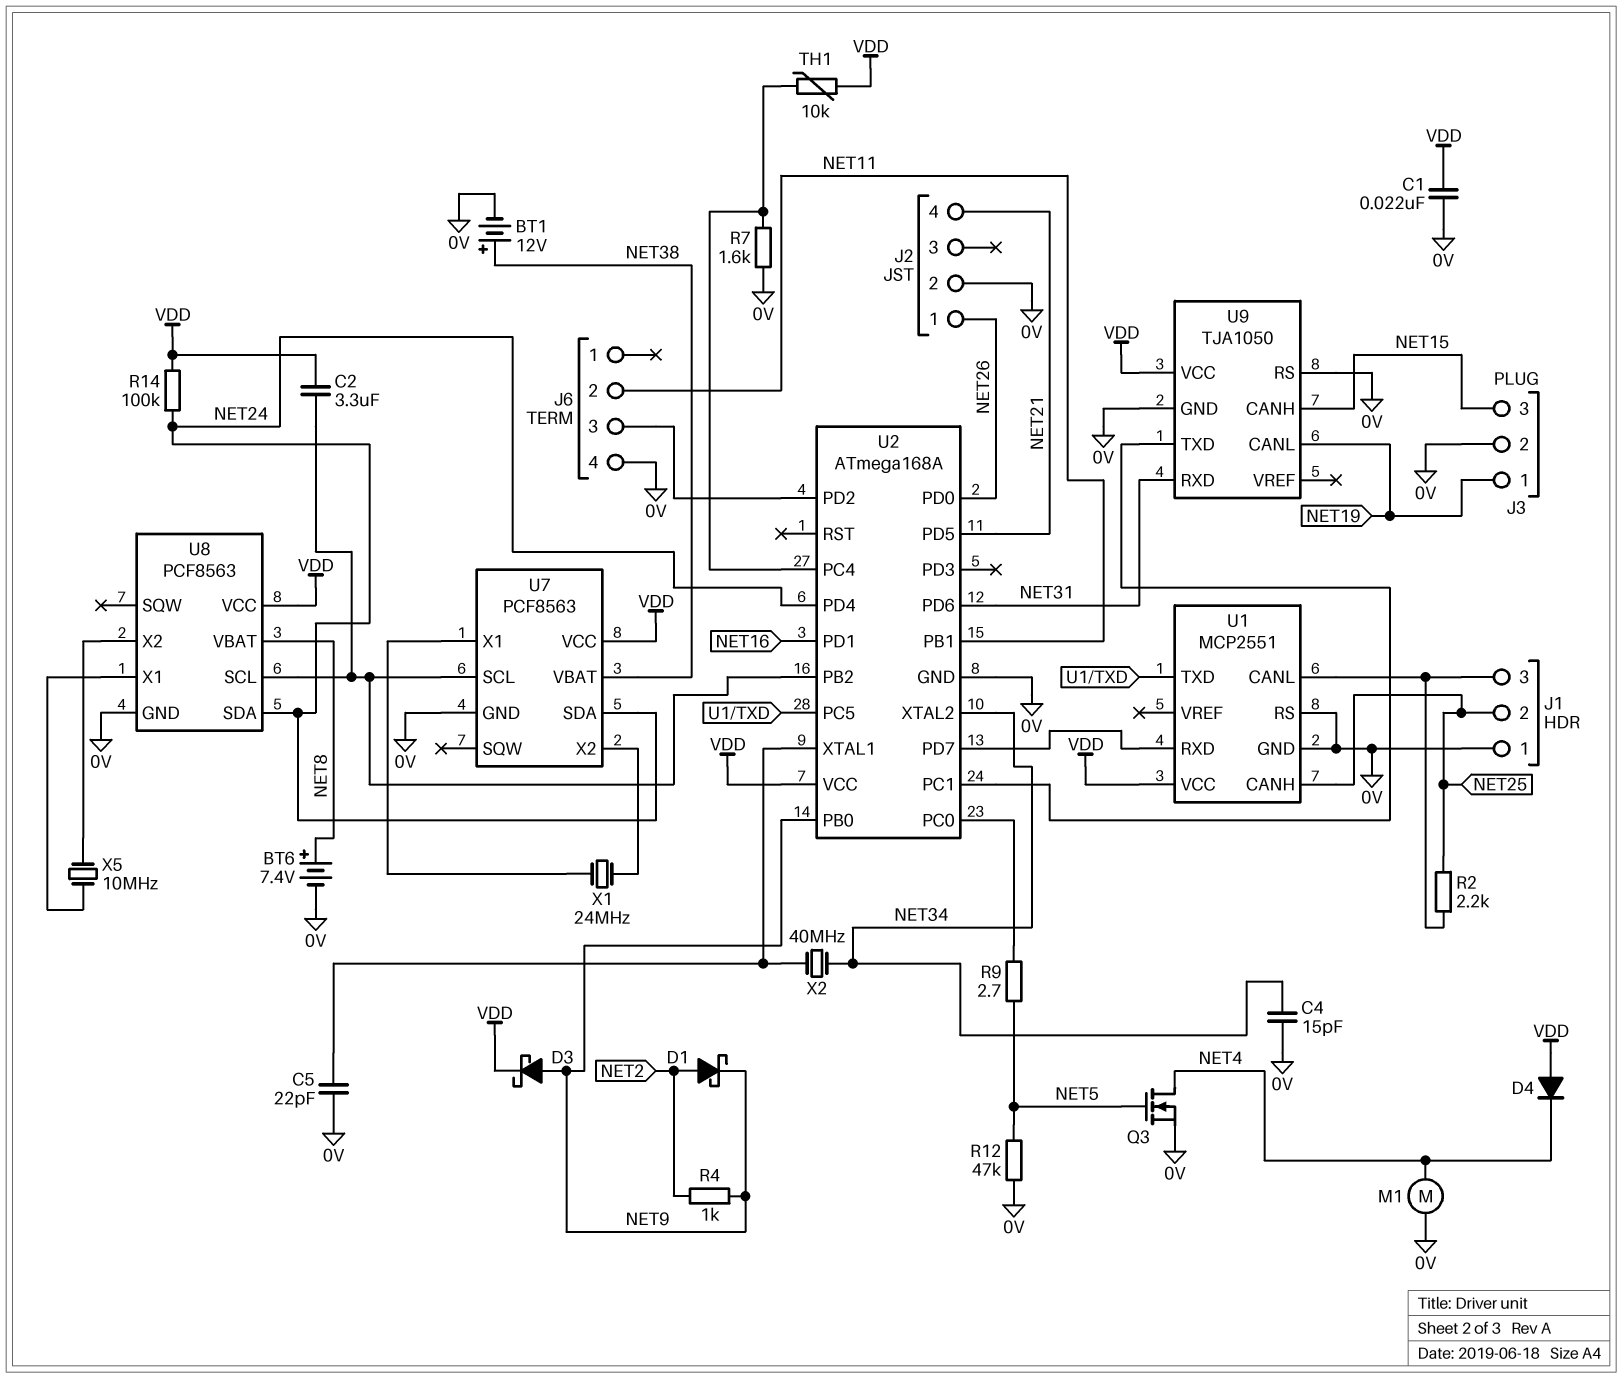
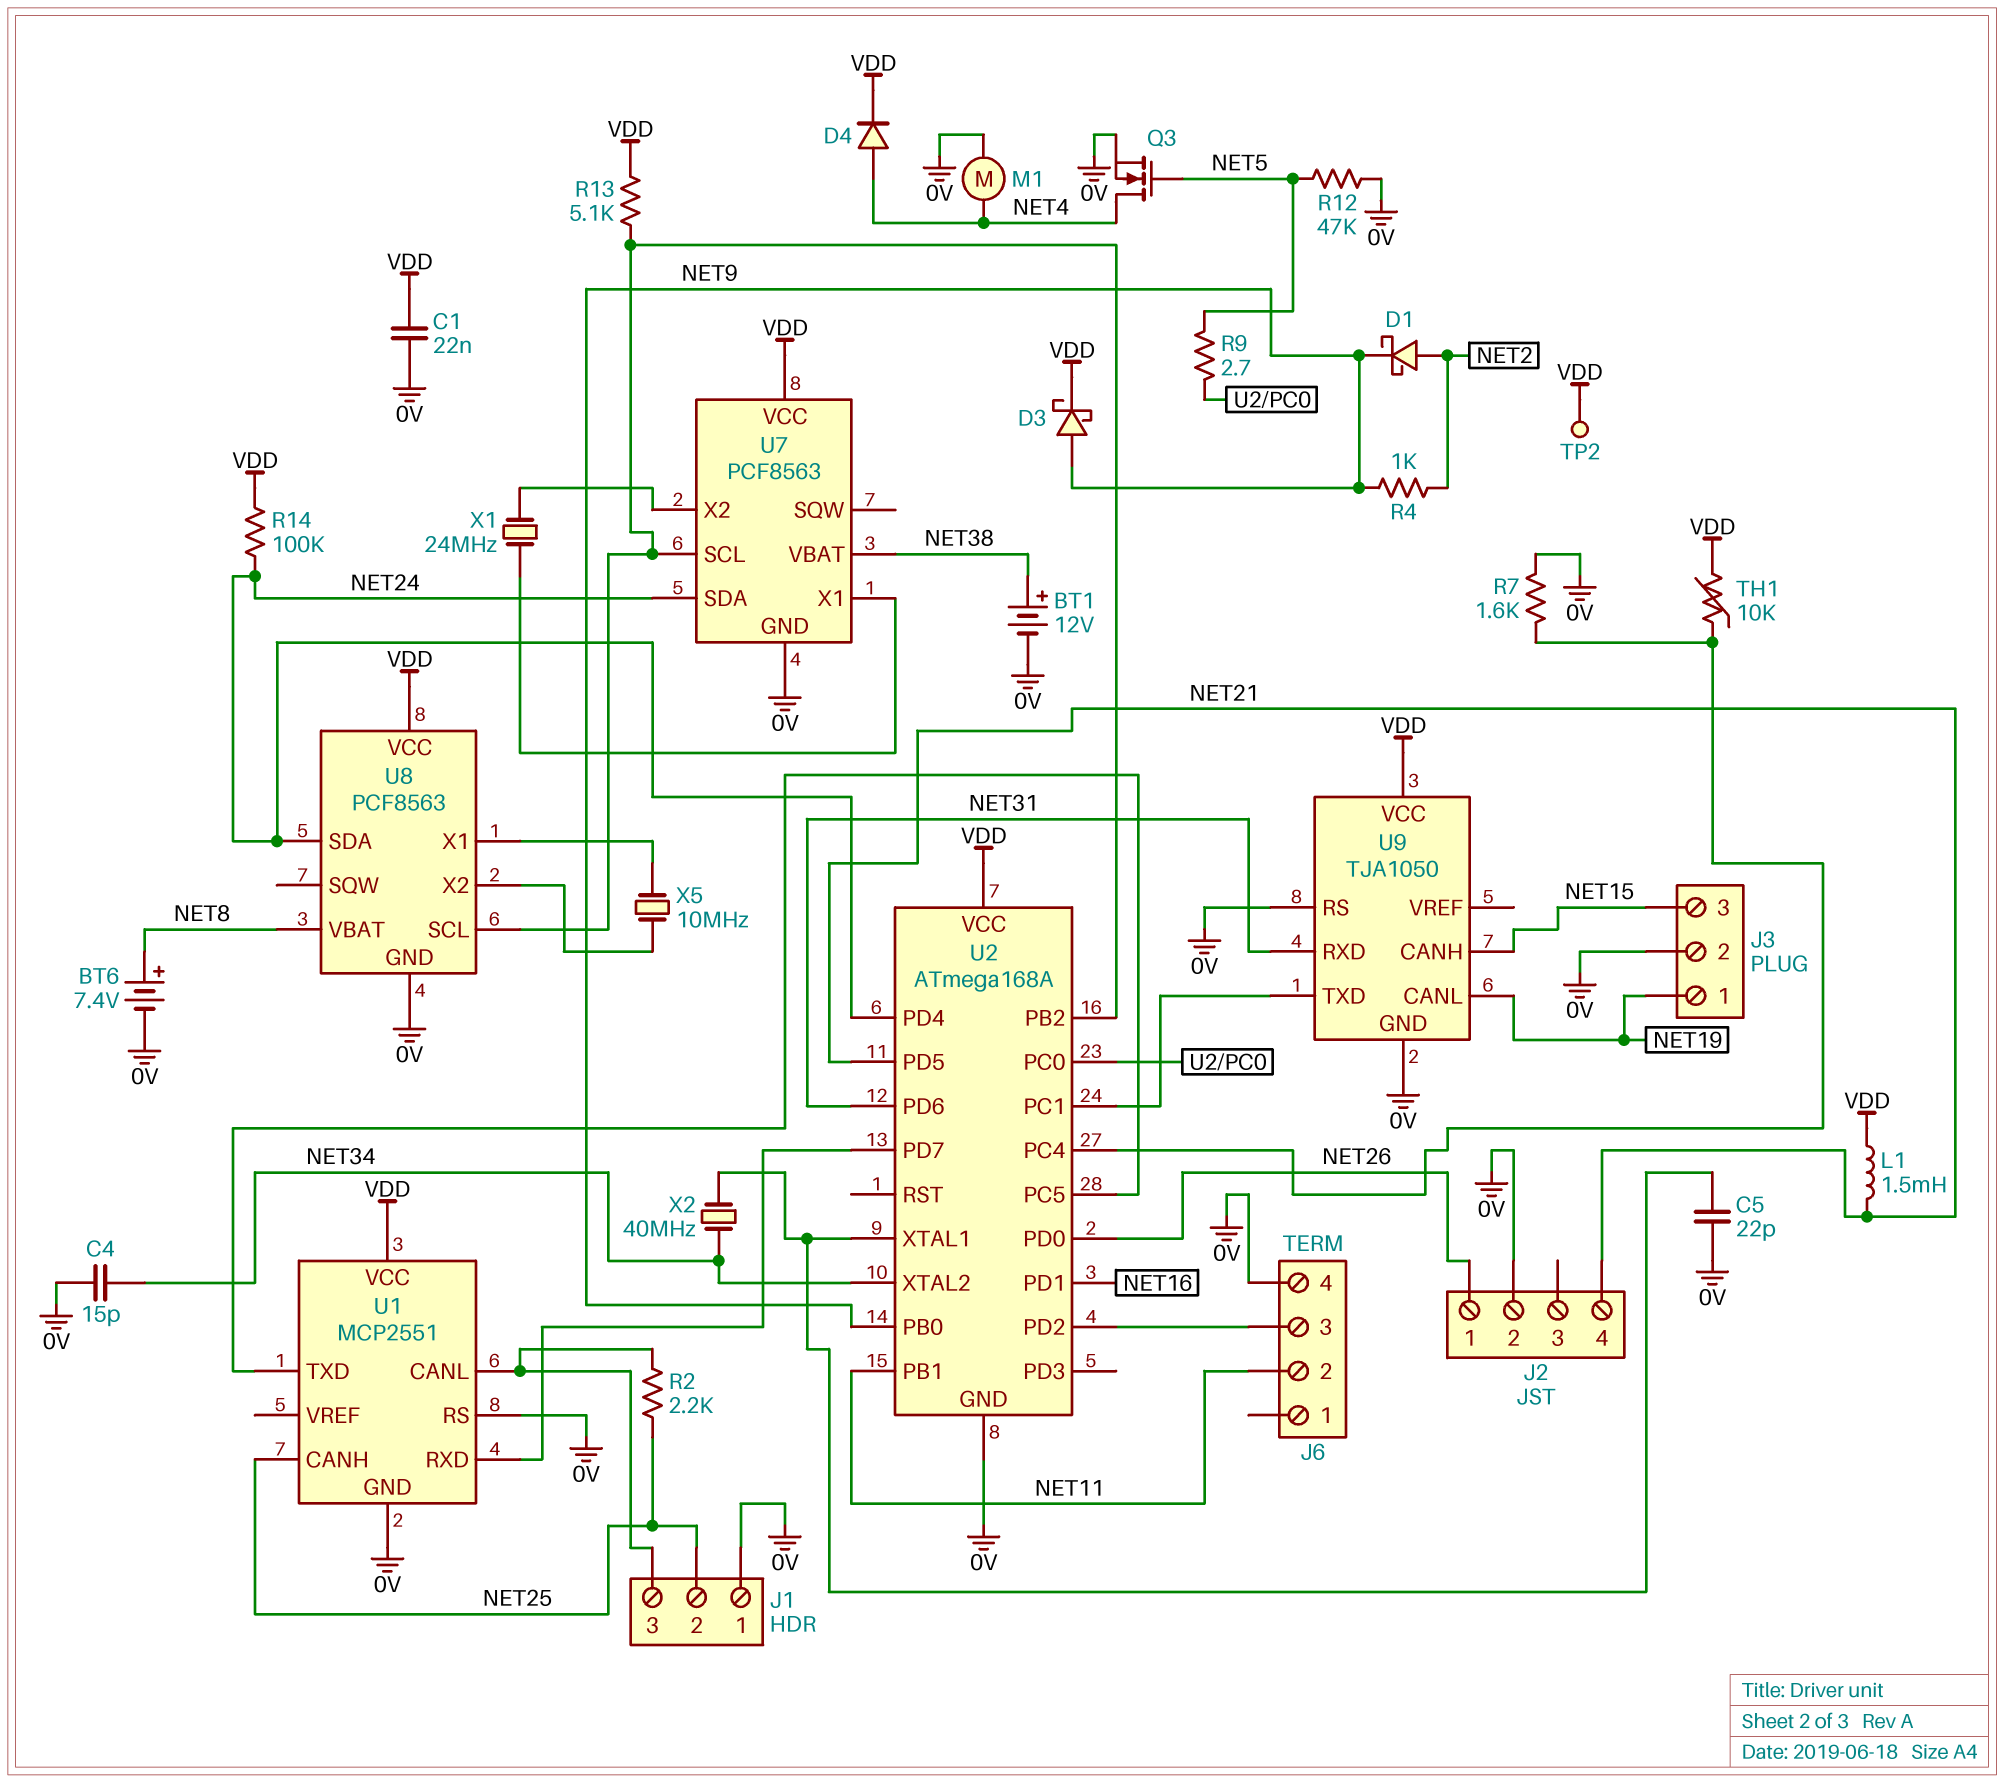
C2: 3.3uF (U2/PB2, VDD) -> none
D4: diode (A VDD, K NET4) -> diode (A NET4, K VDD)
L1: none -> 1.5mH (NET21, VDD)
R13: none -> 5.1k (U2/PB2, VDD)
TP2: none -> test point (VDD)

